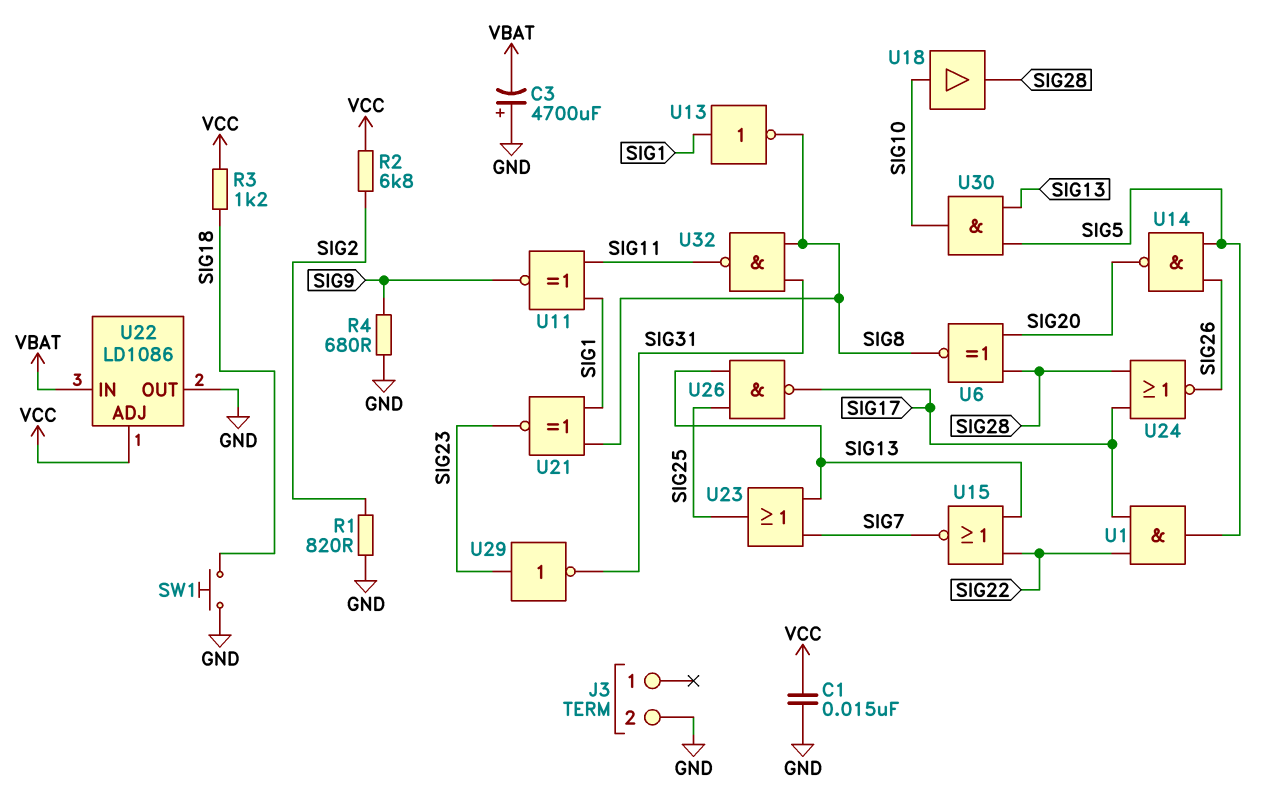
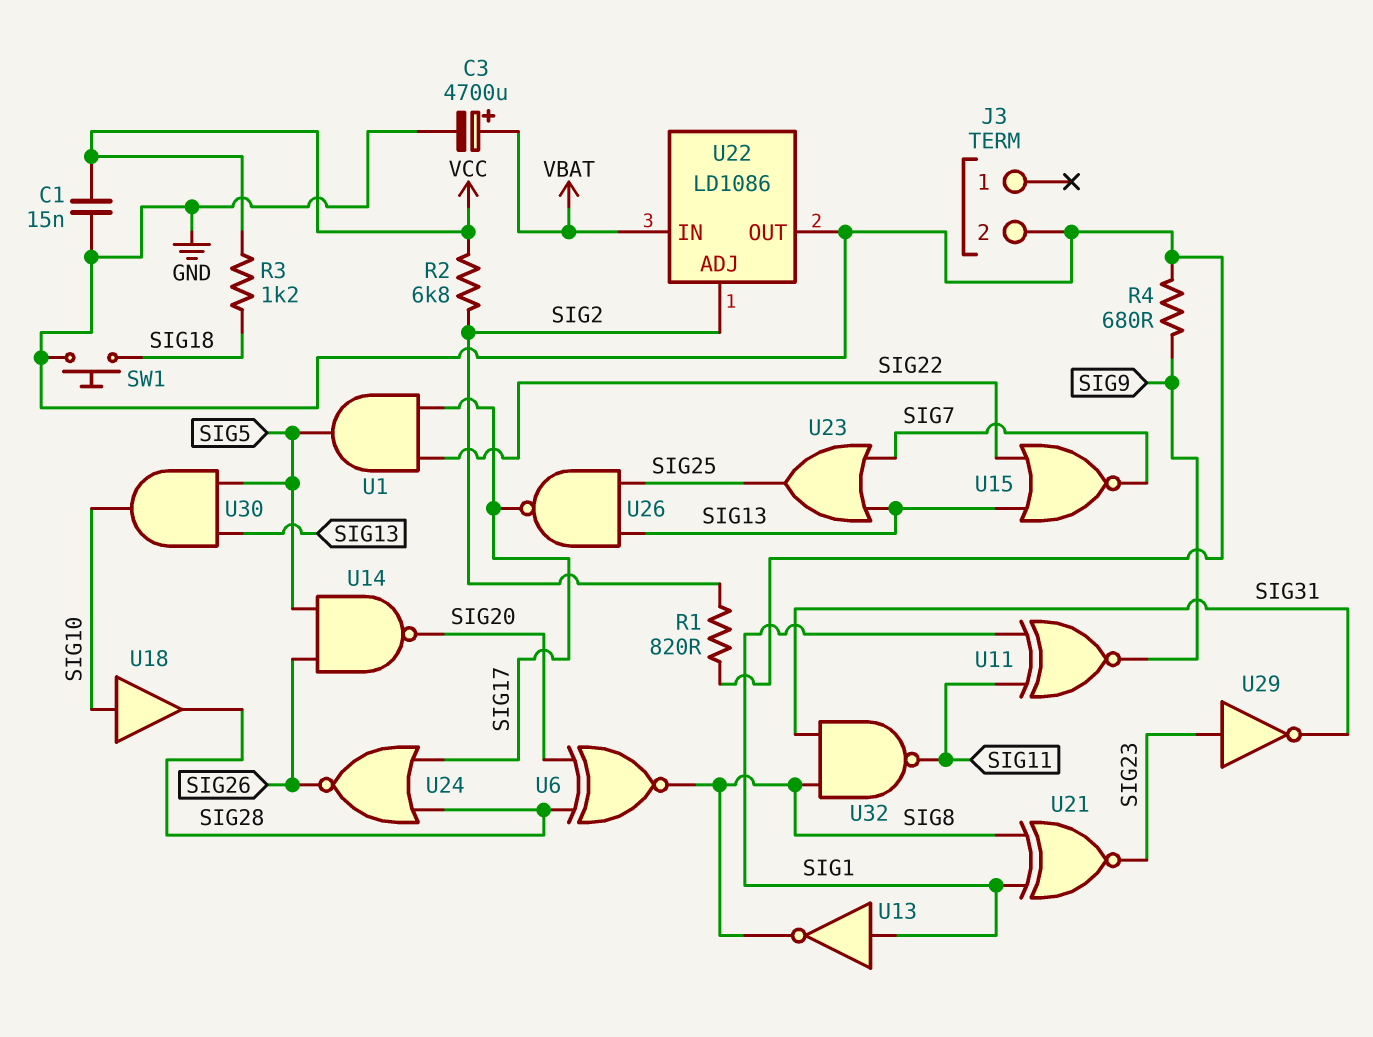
C3: 4700uF (plus GND, minus VBAT) -> 4700uF (plus VBAT, minus GND)
U22 pin ADJ: VCC -> SIG2

